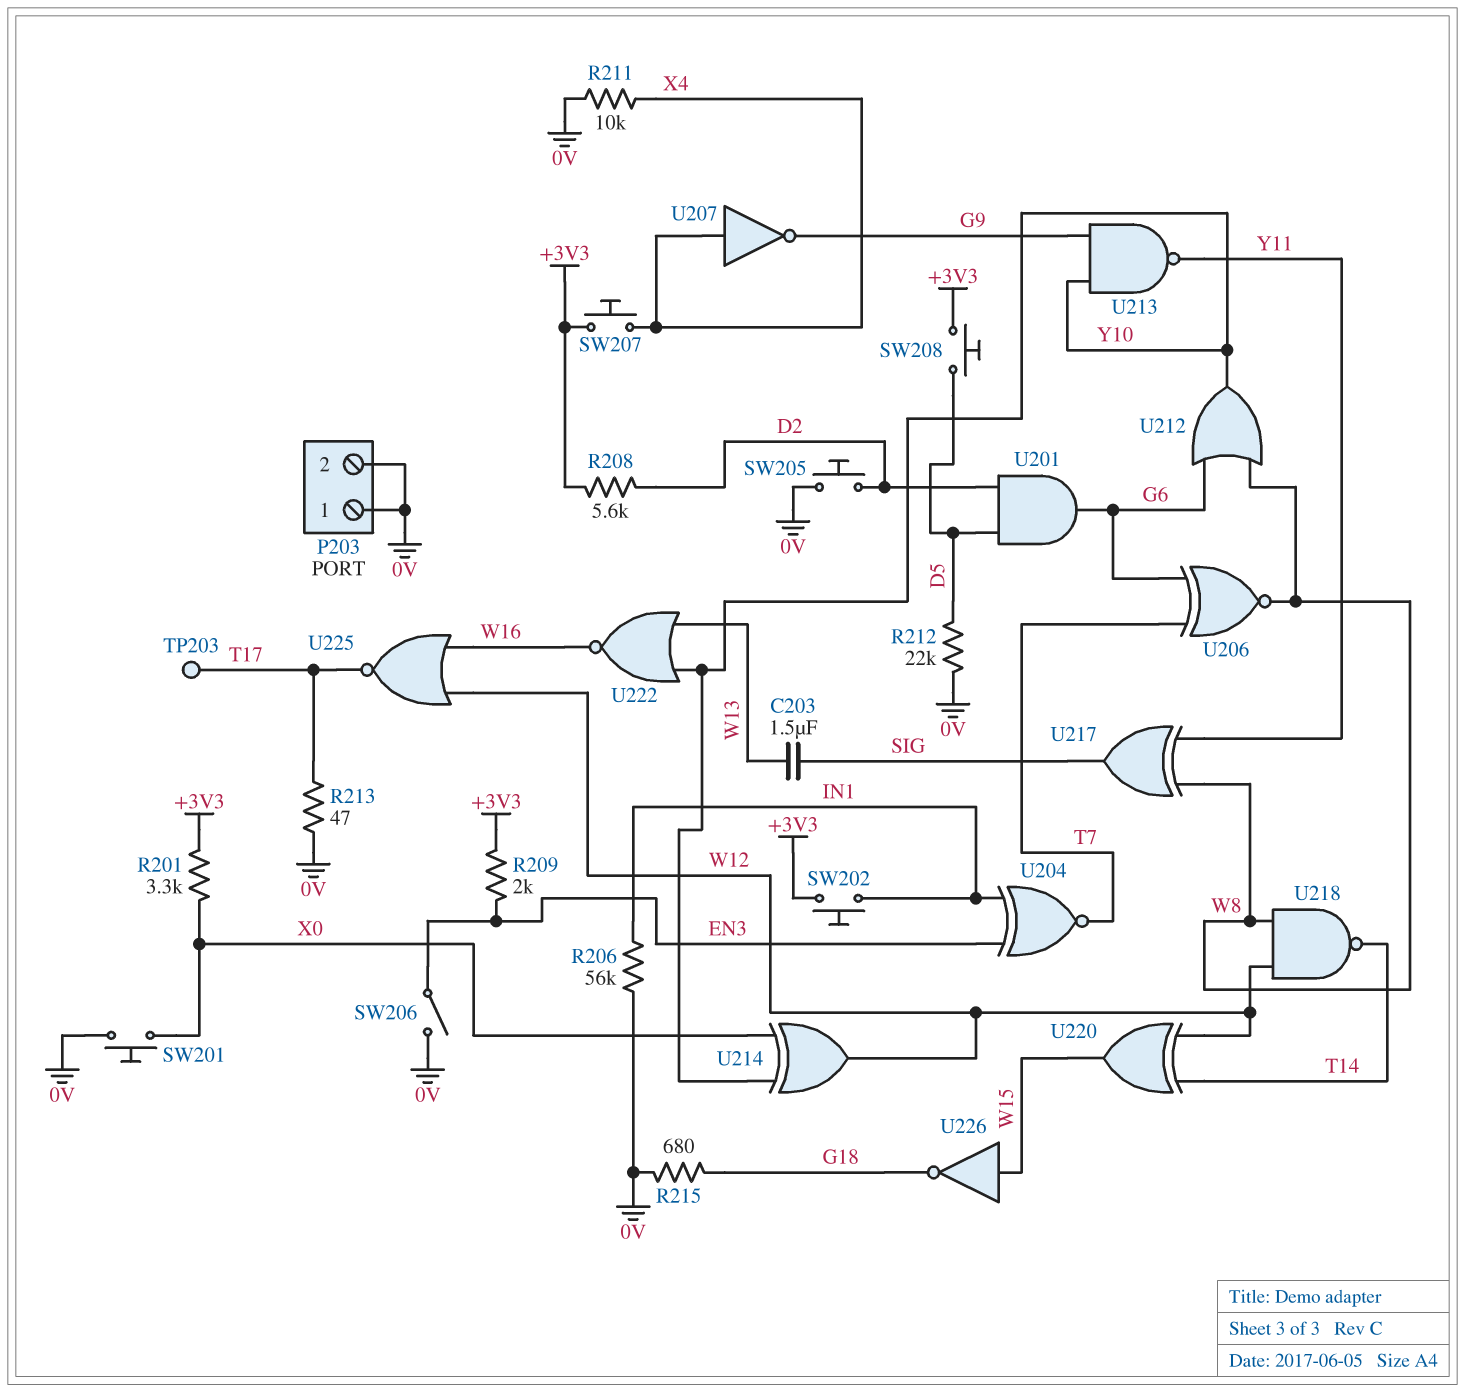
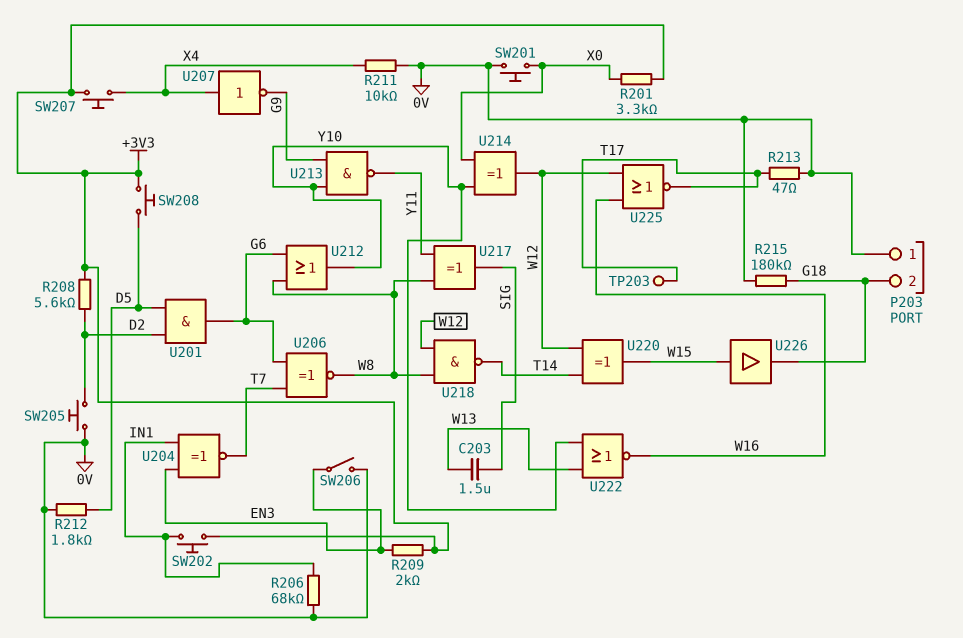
P203 pin 2: 0V -> G18
R206: 56k (0V, IN1) -> 68k (0V, IN1)
R212: 22k (0V, D5) -> 1.8k (0V, D5)
R215: 680 (0V, G18) -> 180k (0V, G18)
U226: NOT (in W15, out G18) -> buffer (in W15, out G18)

